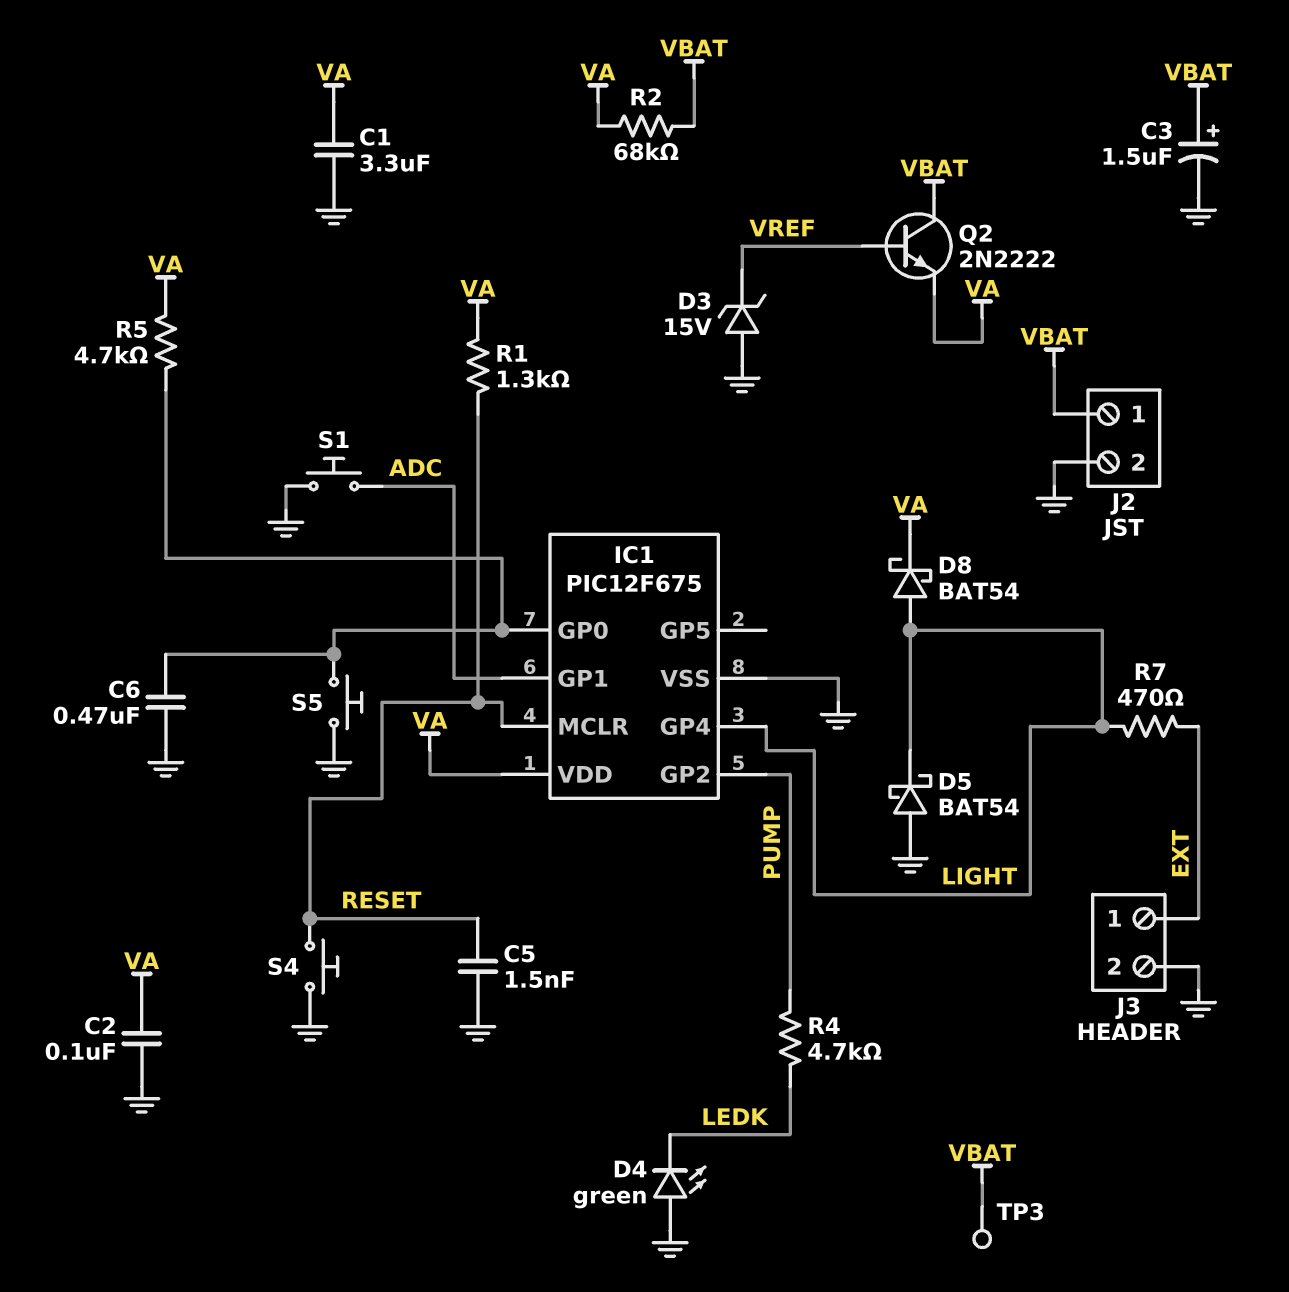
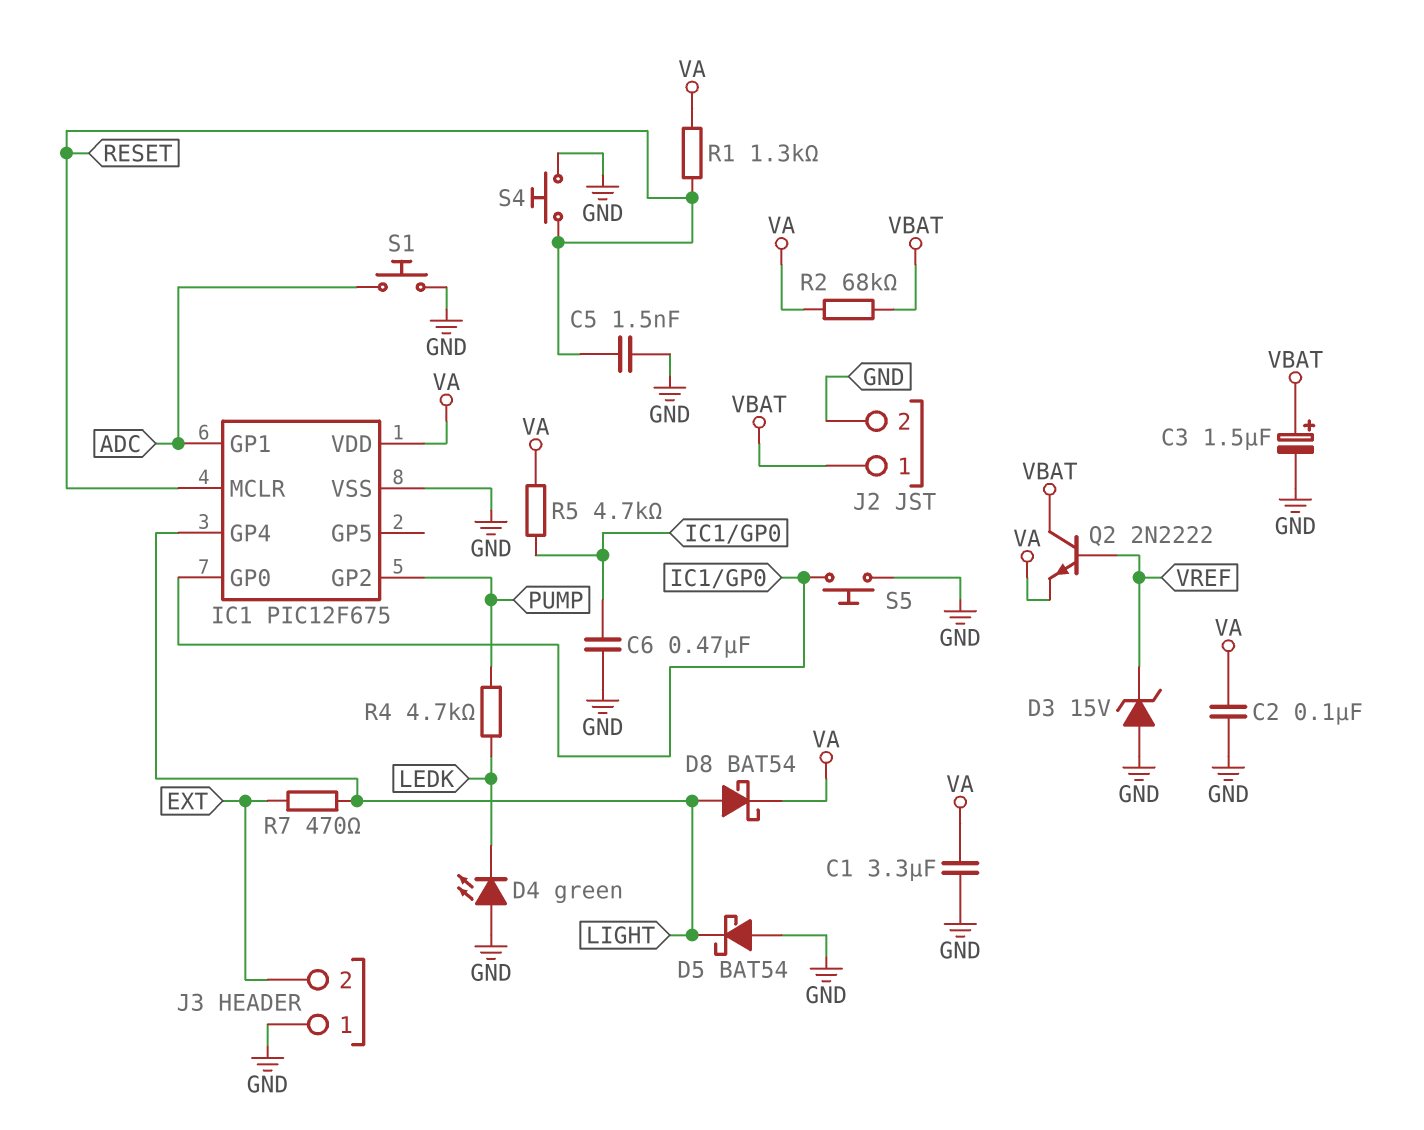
J3 pin 1: EXT -> GND
J3 pin 2: GND -> EXT
TP3: test point (VBAT) -> none

